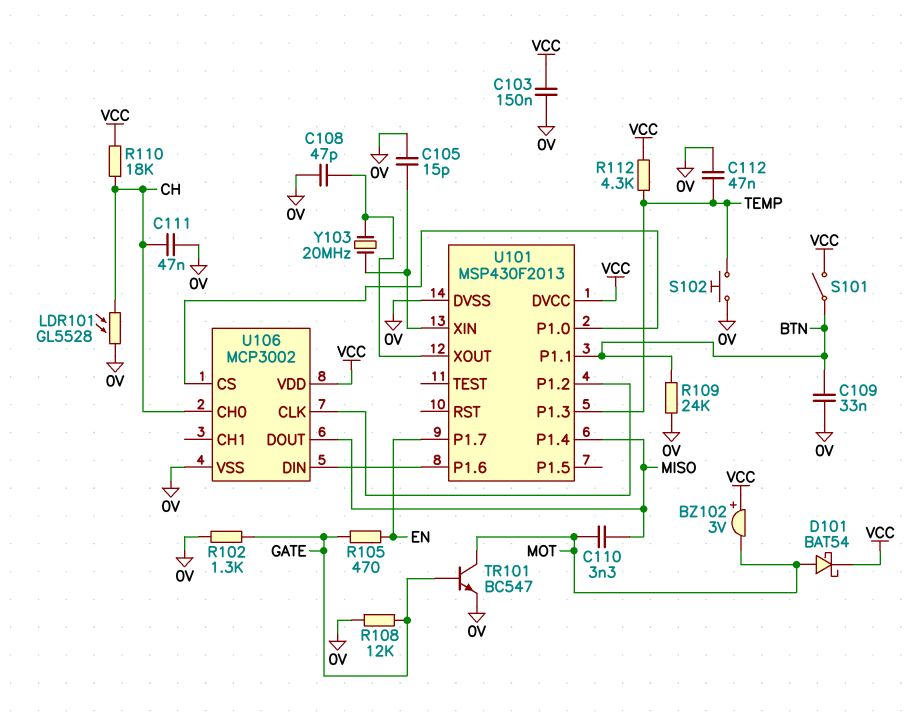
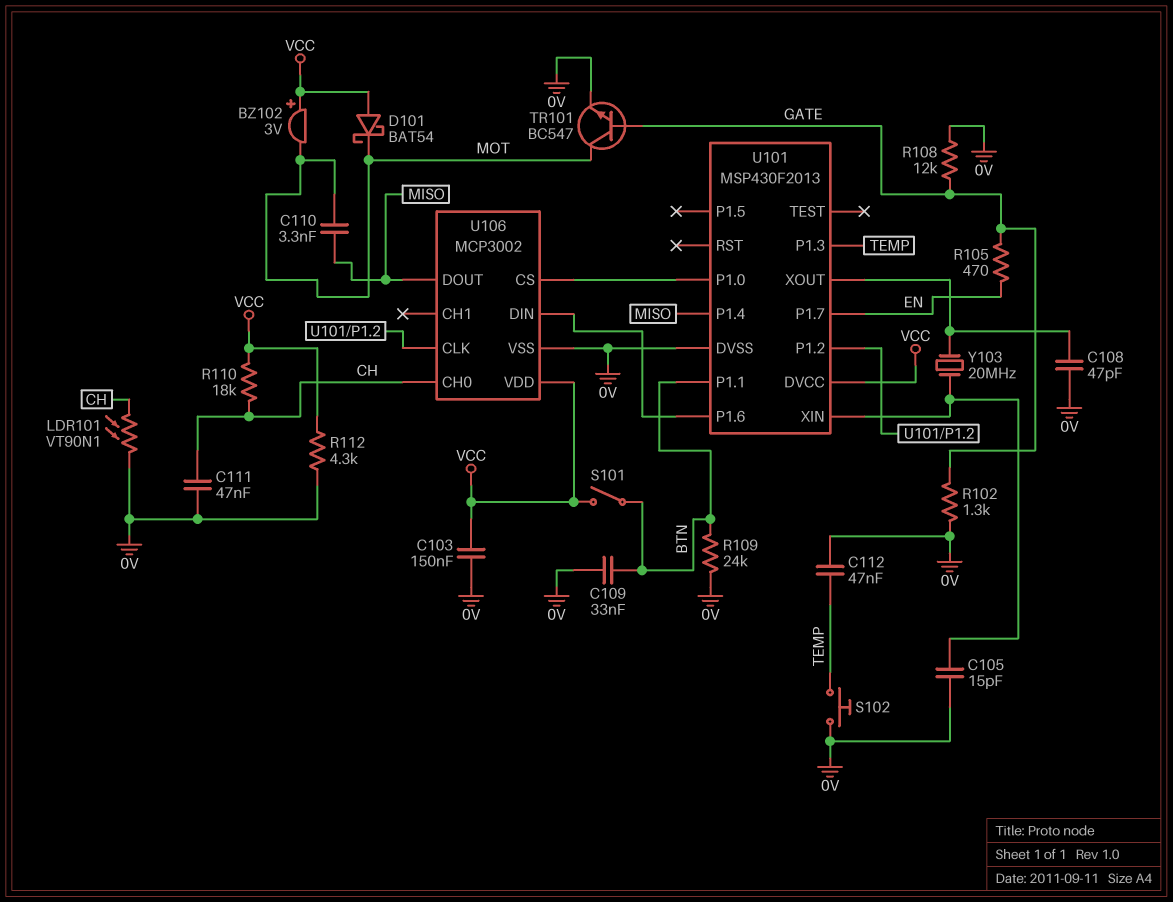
D101: schottky BAT54 (A MOT, K VCC) -> schottky BAT54 (A VCC, K MOT)
LDR101: GL5528 (0V, CH) -> VT90N1 (0V, CH)
R112: 4.3k (TEMP, VCC) -> 4.3k (0V, VCC)

